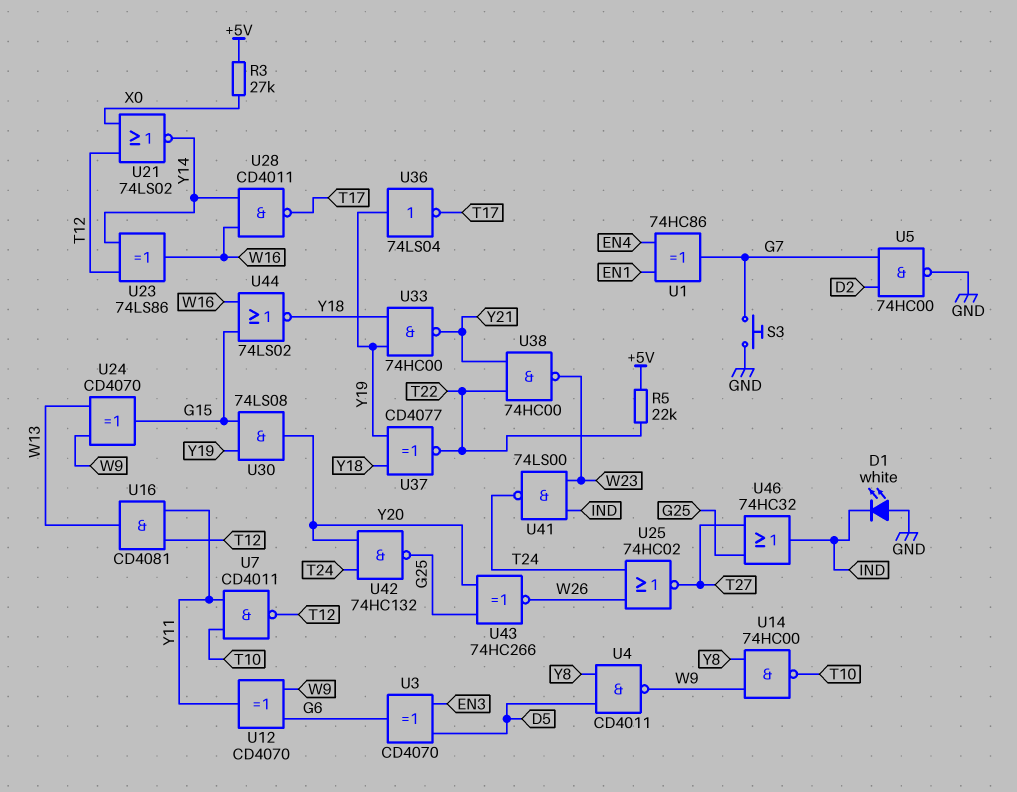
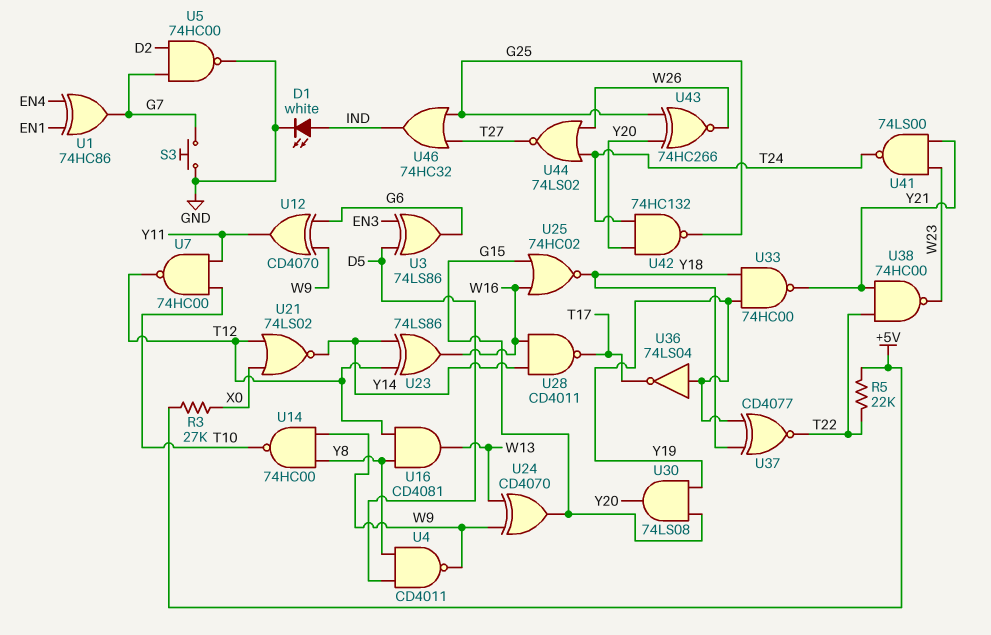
D1: LED white (A GND, K IND) -> LED white (A IND, K GND)
U3: XOR CD4070 (in D5, in EN3, out G6) -> XOR 74LS86 (in D5, in EN3, out G6)
U7: NAND CD4011 (in T10, in Y11, out T12) -> NAND 74HC00 (in T10, in Y11, out T12)
U16: AND CD4081 (in T12, in Y11, out W13) -> AND CD4081 (in T12, in Y8, out W13)
U25: NOR 74HC02 (in T24, in W26, out T27) -> NOR 74HC02 (in G15, in W16, out Y18)
U41: NAND 74LS00 (in IND, in W23, out T24) -> NAND 74LS00 (in W23, in Y21, out T24)
U44: NOR 74LS02 (in G15, in W16, out Y18) -> NOR 74LS02 (in T24, in W26, out T27)

